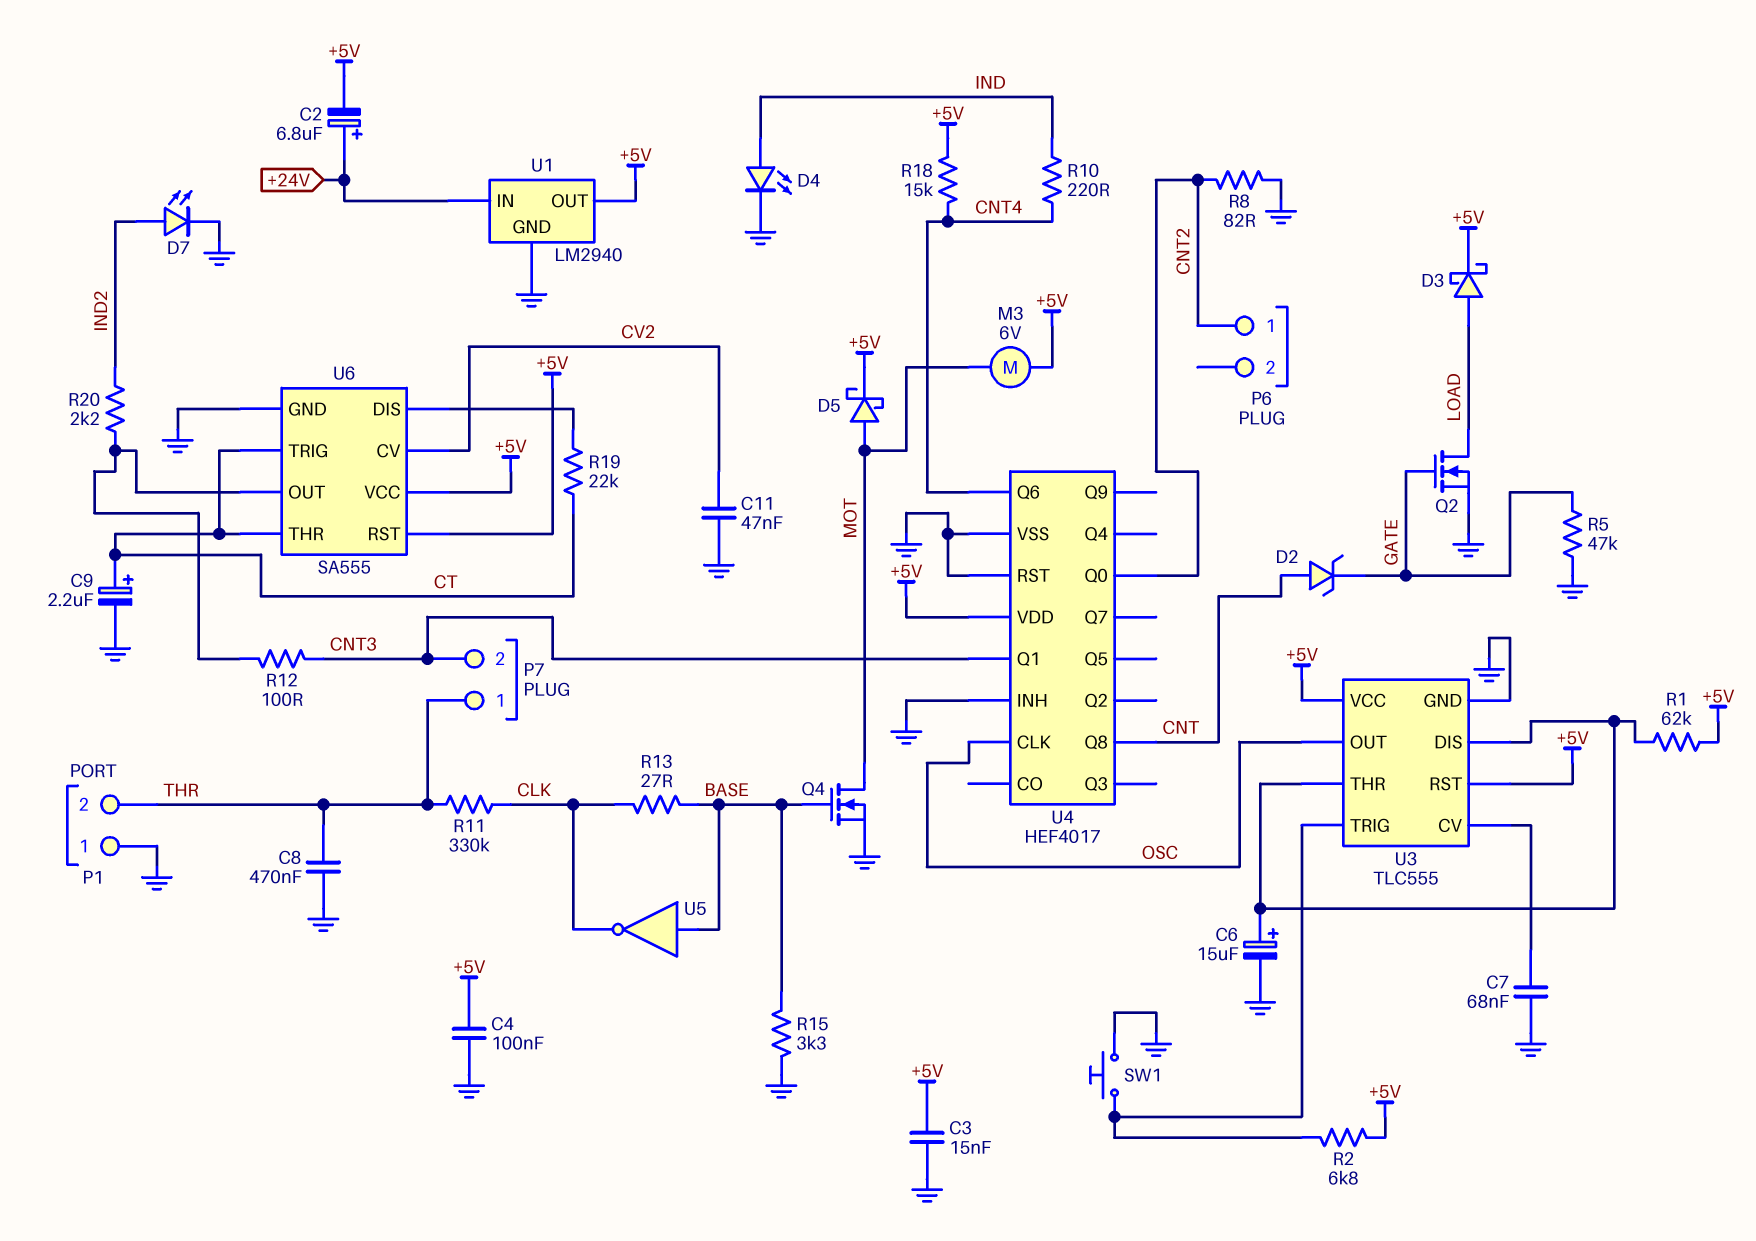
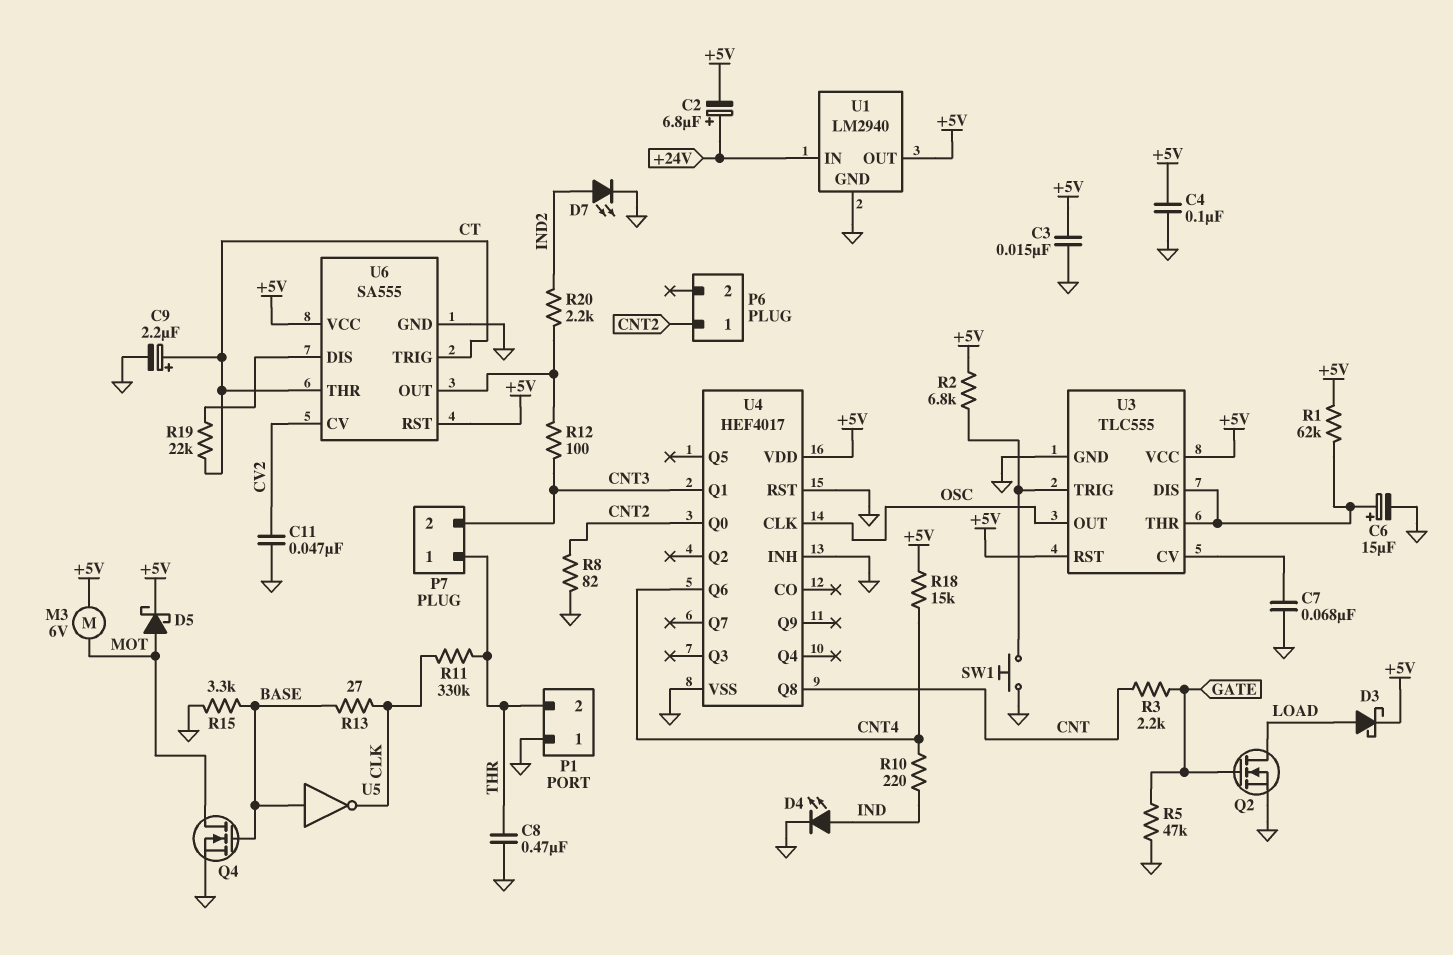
D2: zener (A CNT, K GATE) -> none
R3: none -> 2.2k (CNT, GATE)

